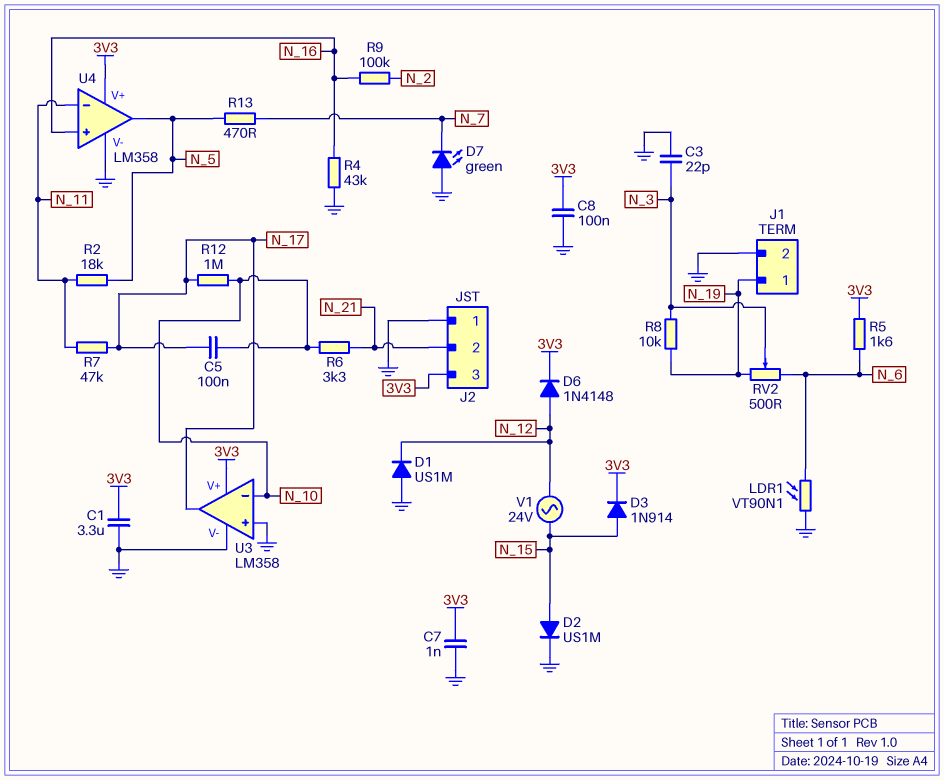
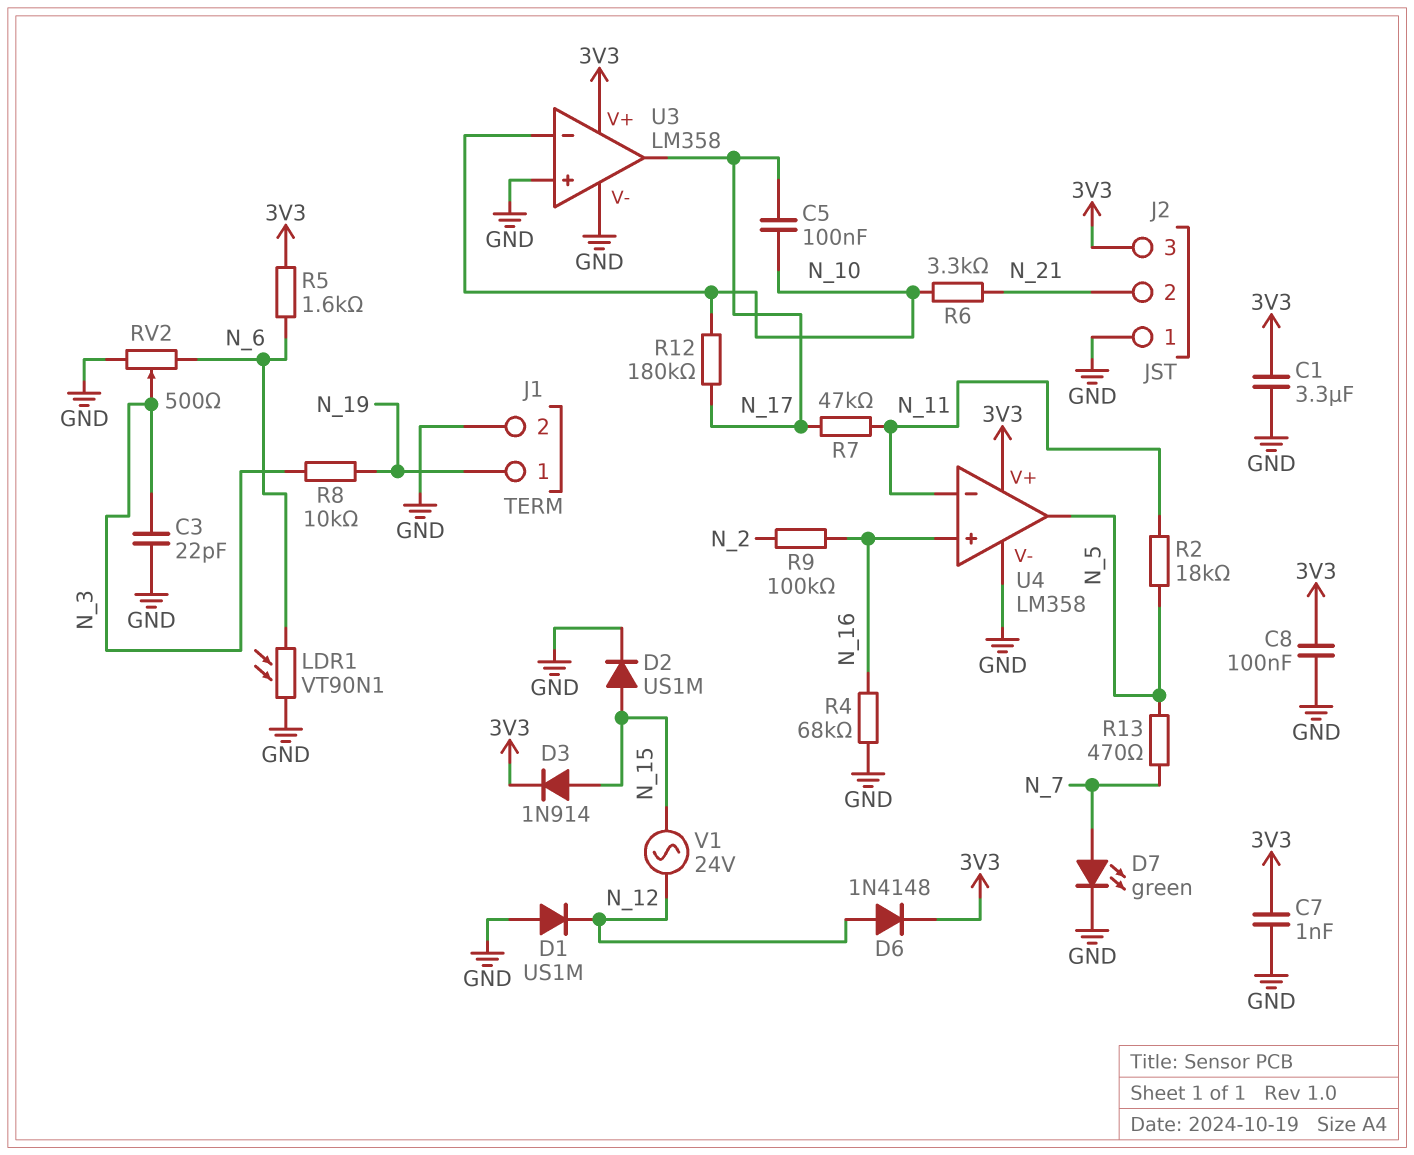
D7: LED green (A GND, K N_7) -> LED green (A N_7, K GND)
R4: 43k (GND, N_16) -> 68k (GND, N_16)
R12: 1M (N_10, N_17) -> 180k (N_10, N_17)
RV2: 500 (N_6, N_19, wiper N_3) -> 500 (GND, N_6, wiper N_3)

